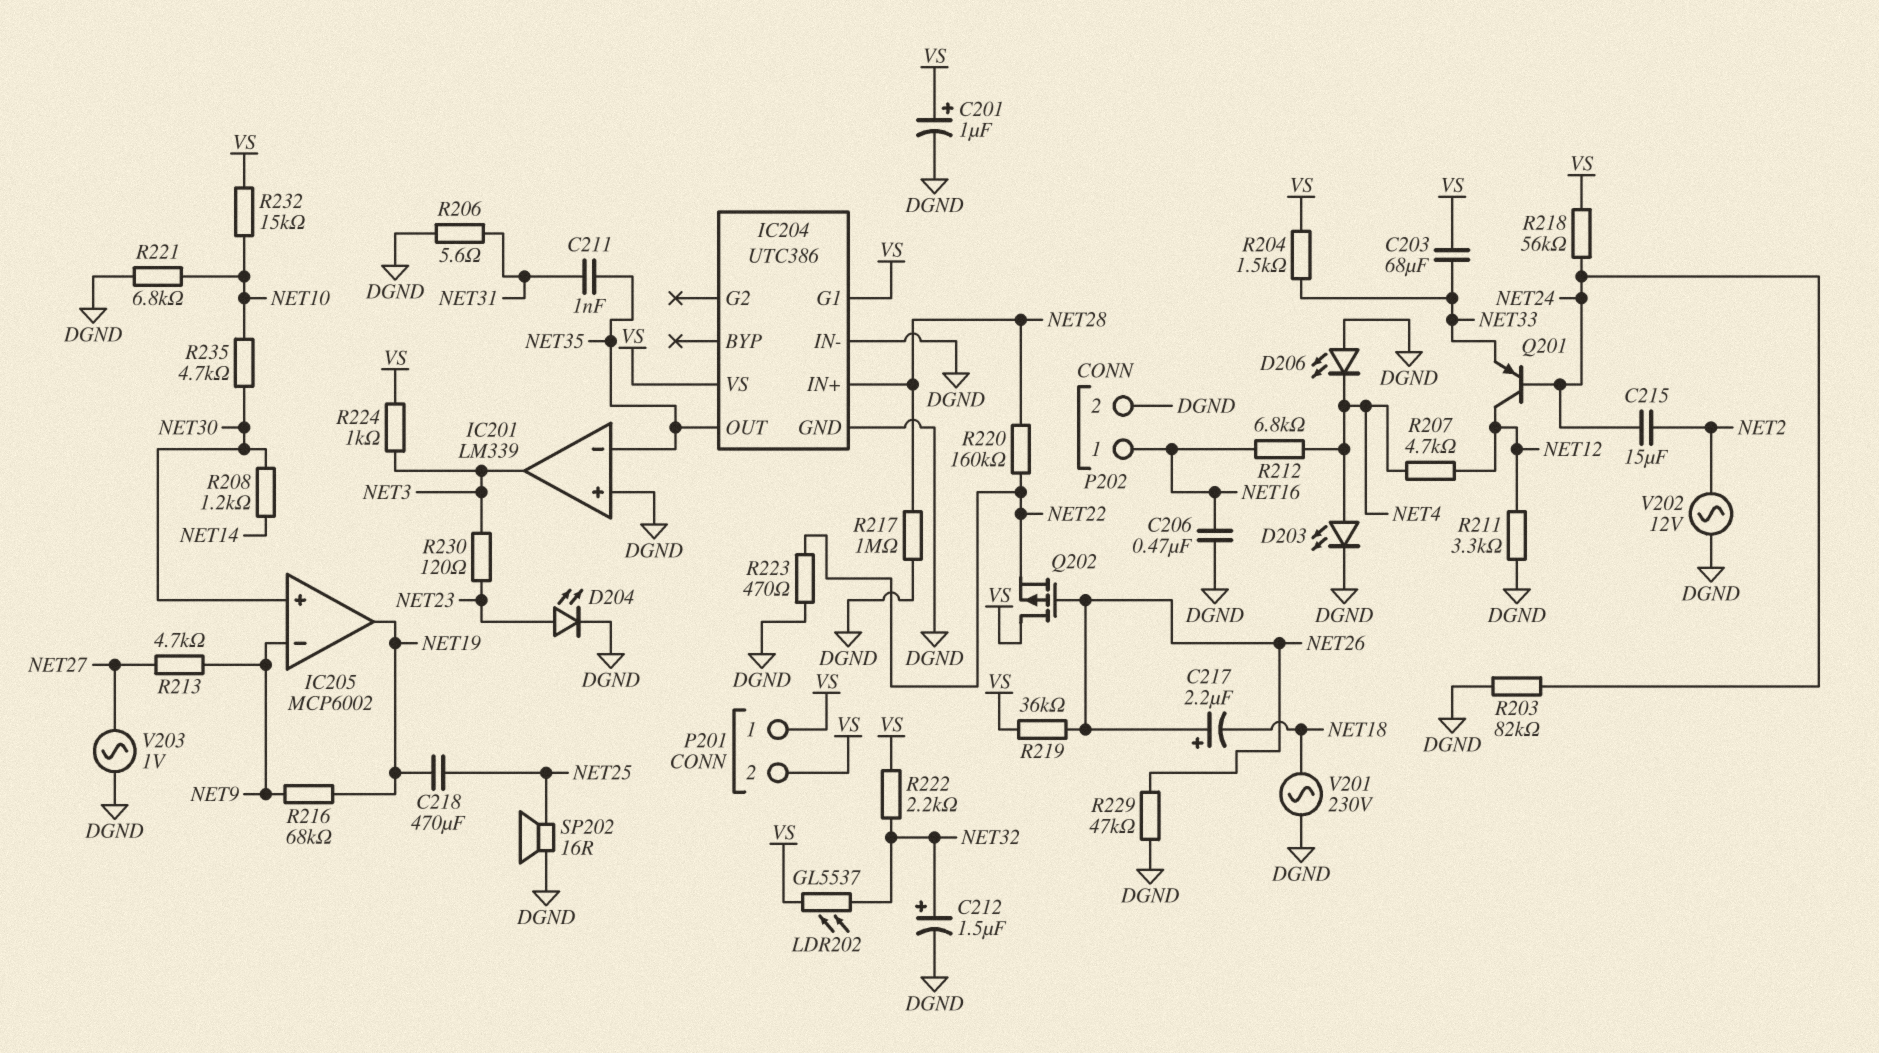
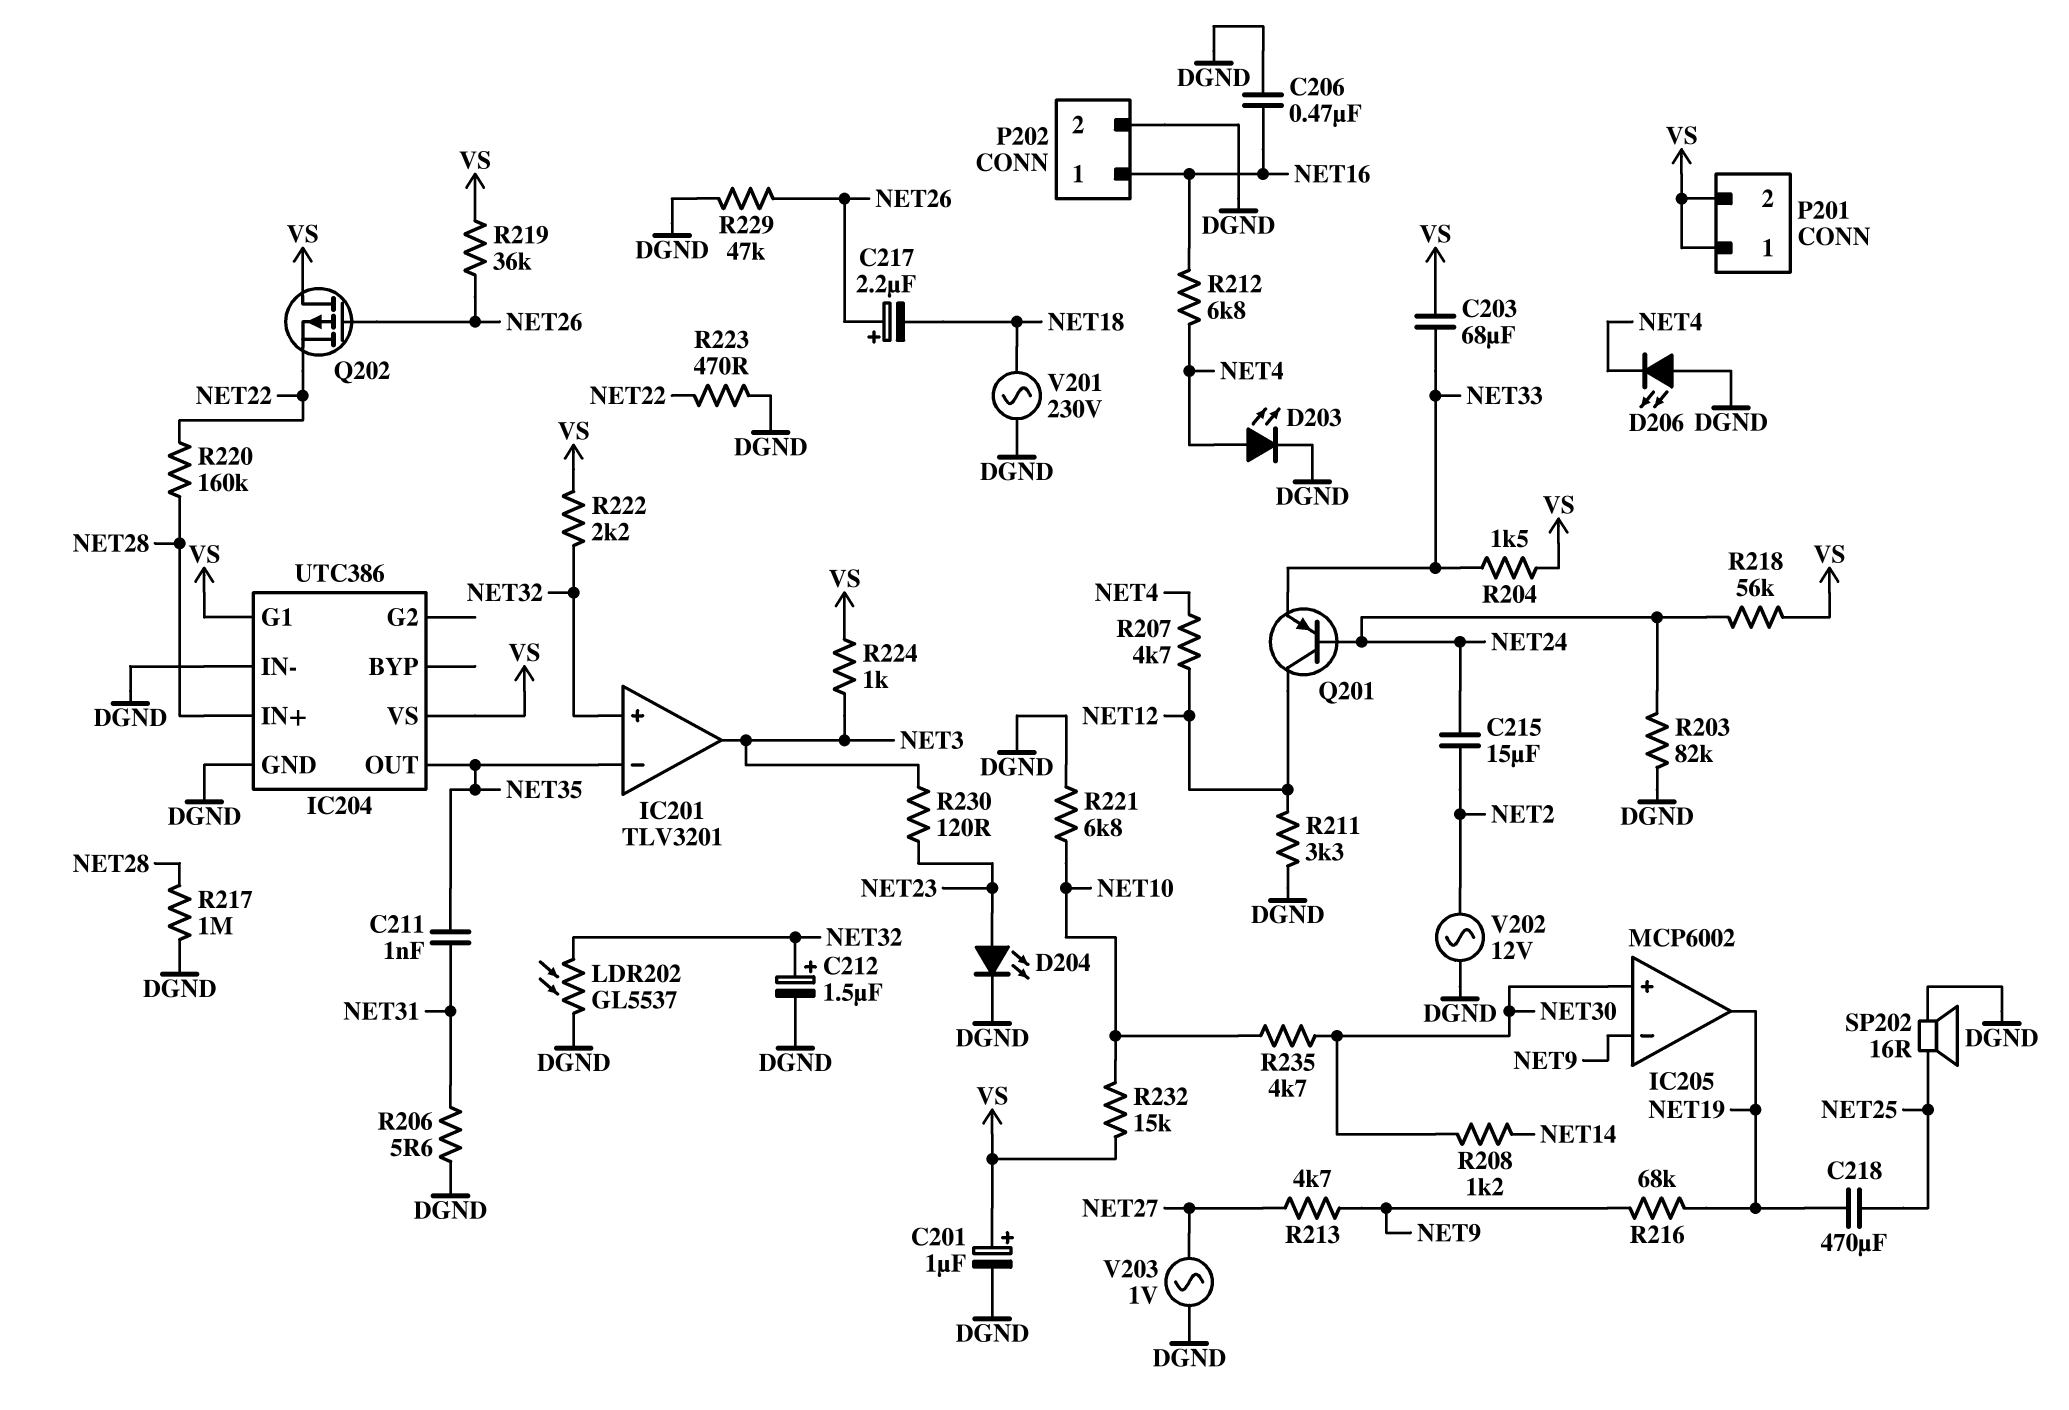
IC201: LM339 -> TLV3201
IC201 pin in+: DGND -> NET32
LDR202: GL5537 (NET32, VS) -> GL5537 (DGND, NET32)

